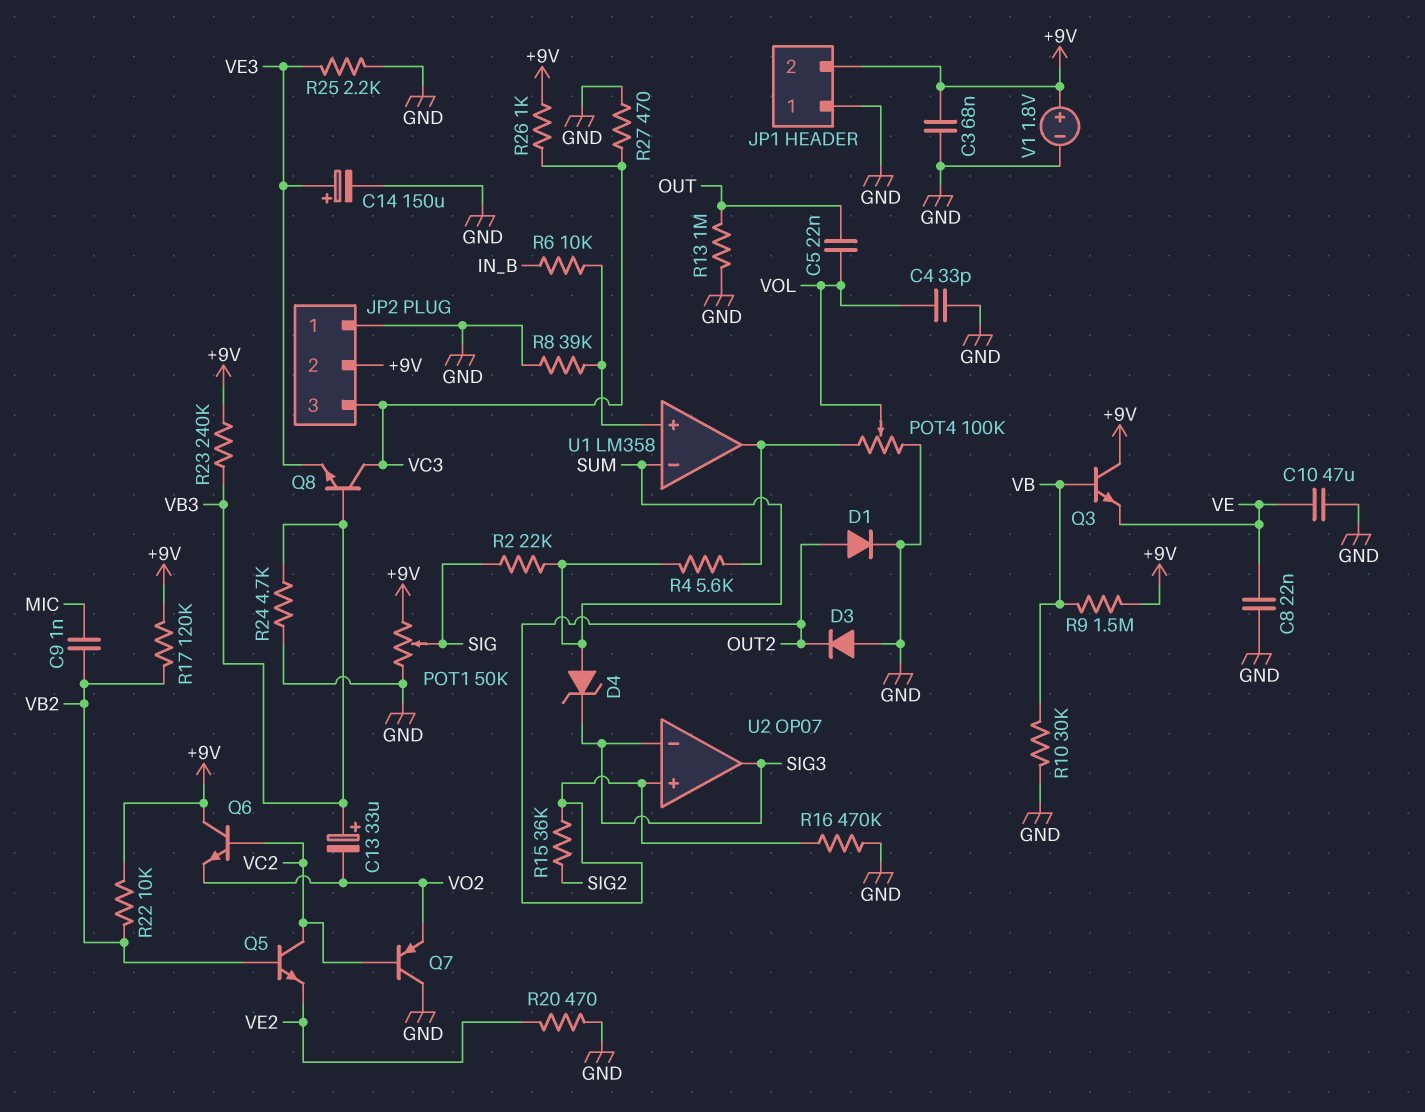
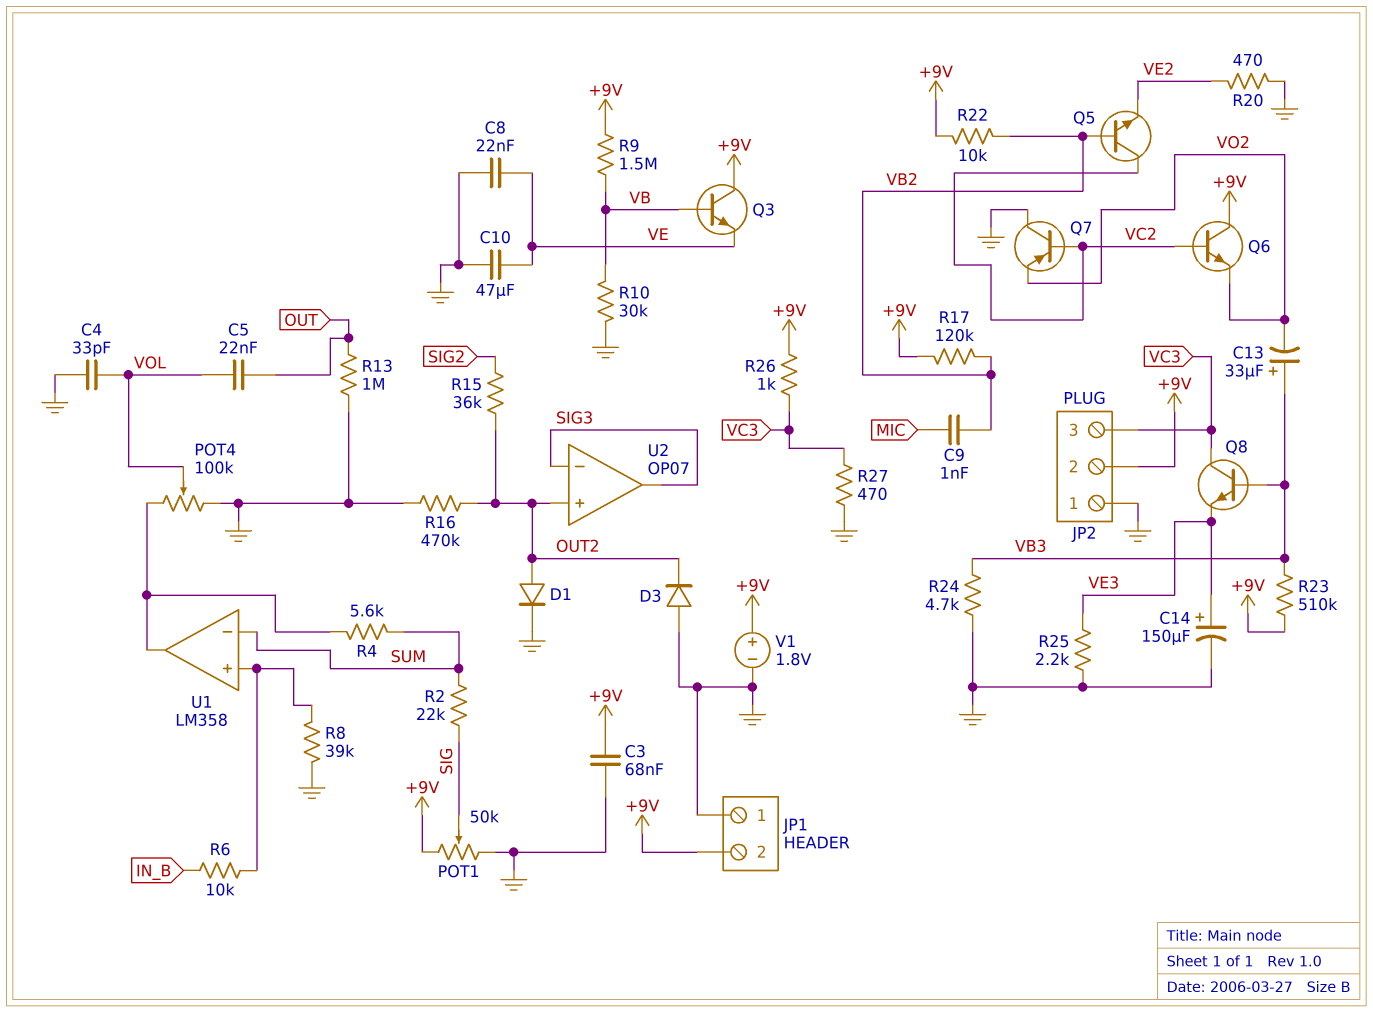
D4: zener (A SUM, K SIG3) -> none
R23: 240k (+9V, VB3) -> 510k (+9V, VB3)

